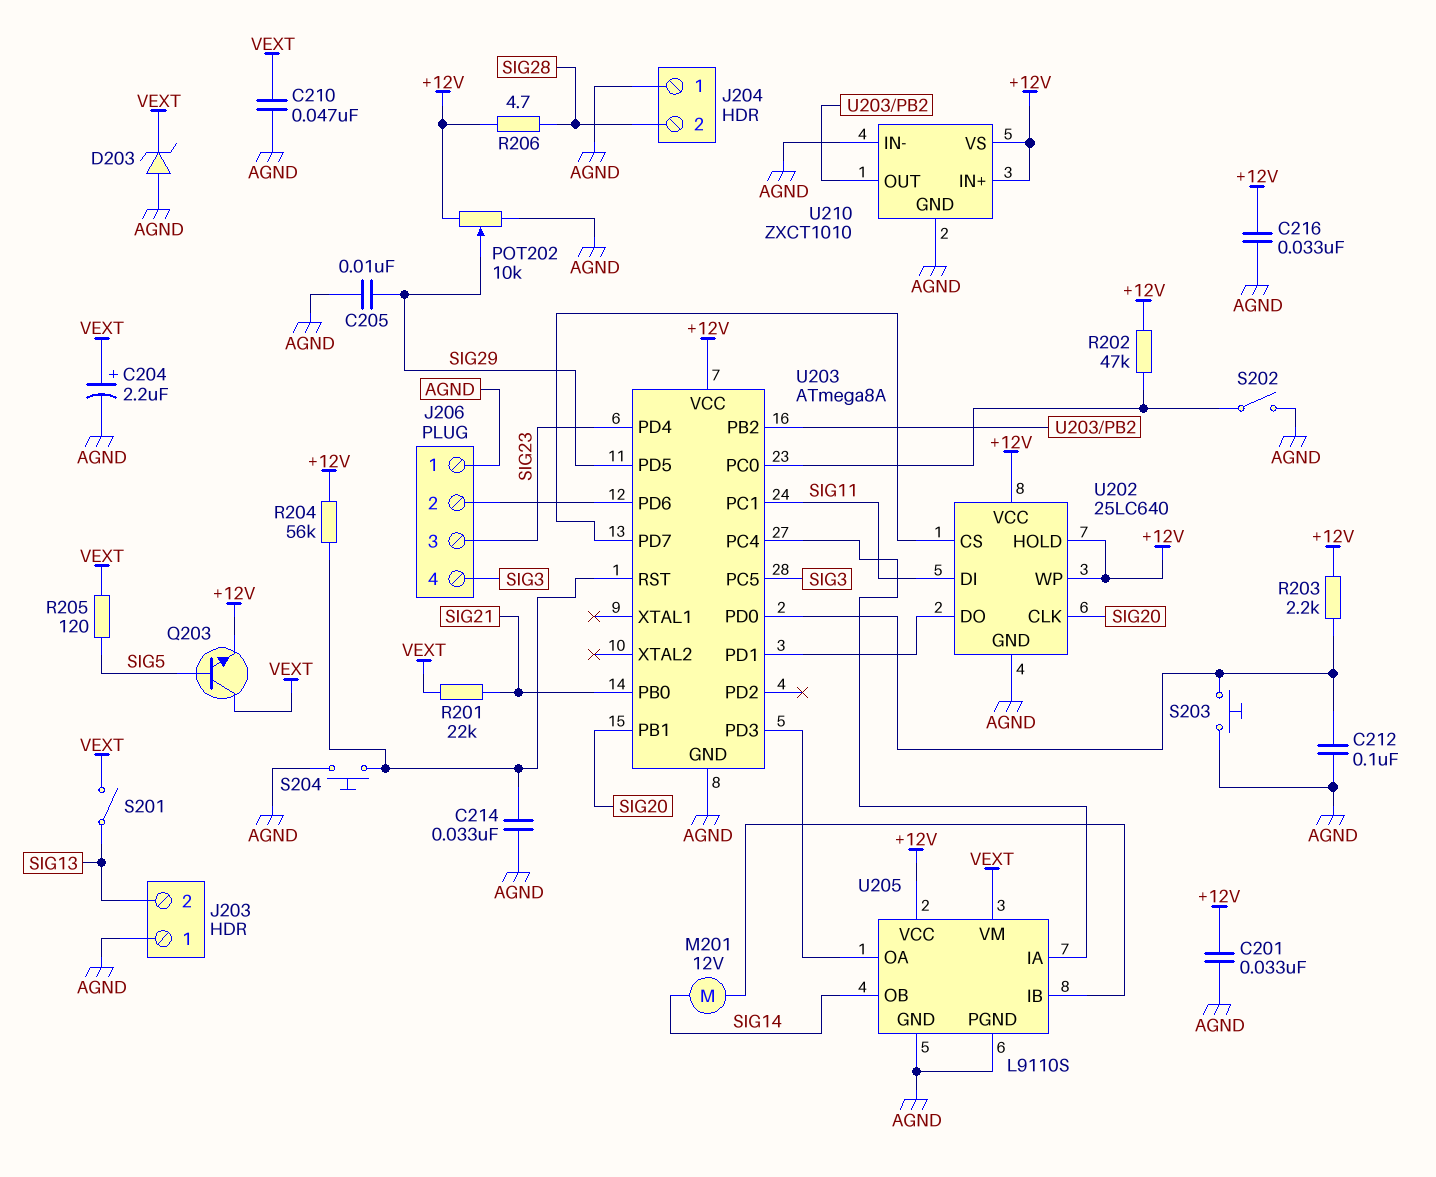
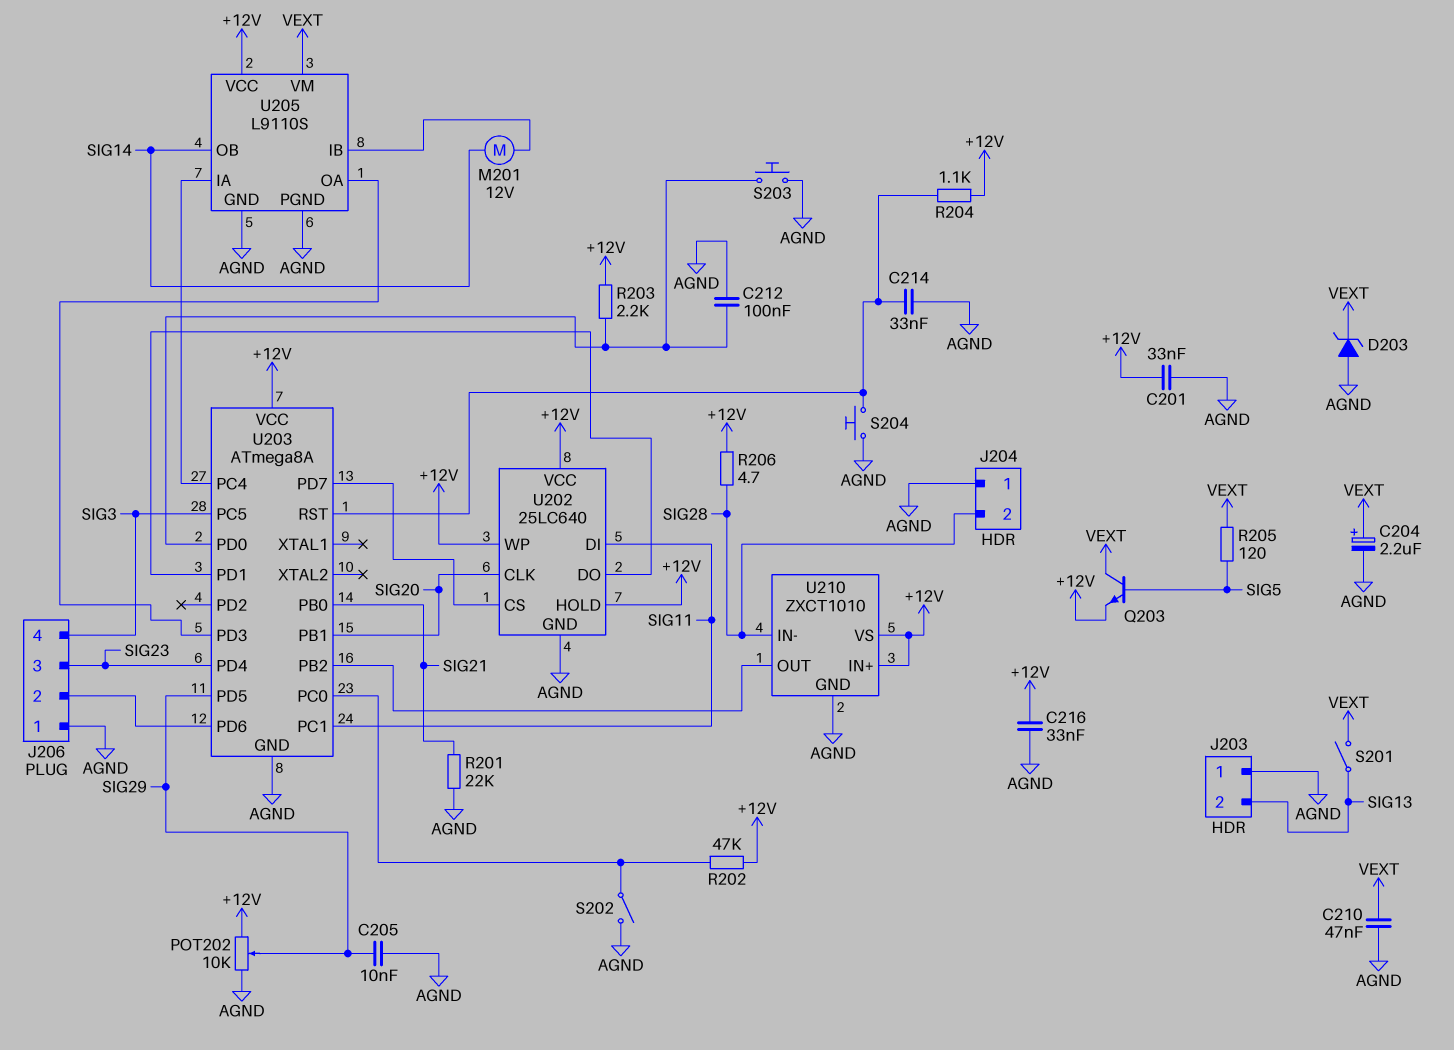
R201: 22k (SIG21, VEXT) -> 22k (AGND, SIG21)
R204: 56k (+12V, U203/RST) -> 1.1k (+12V, U203/RST)
U210 pin IN-: AGND -> SIG28

